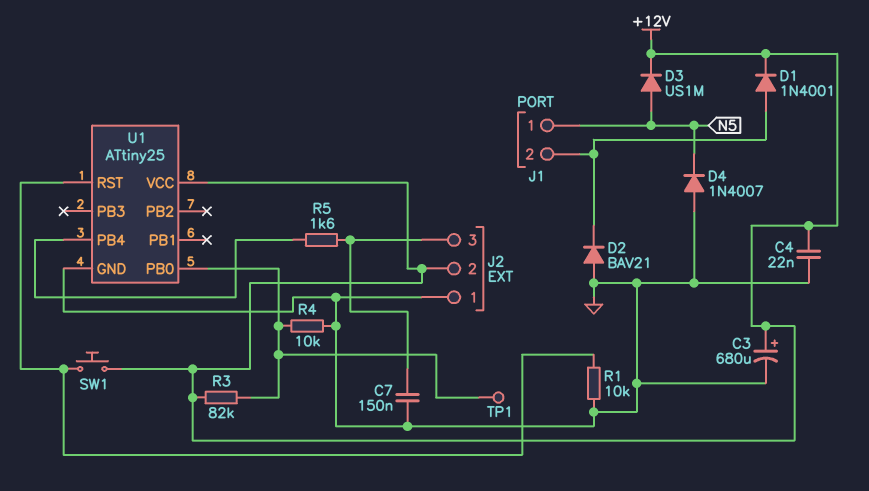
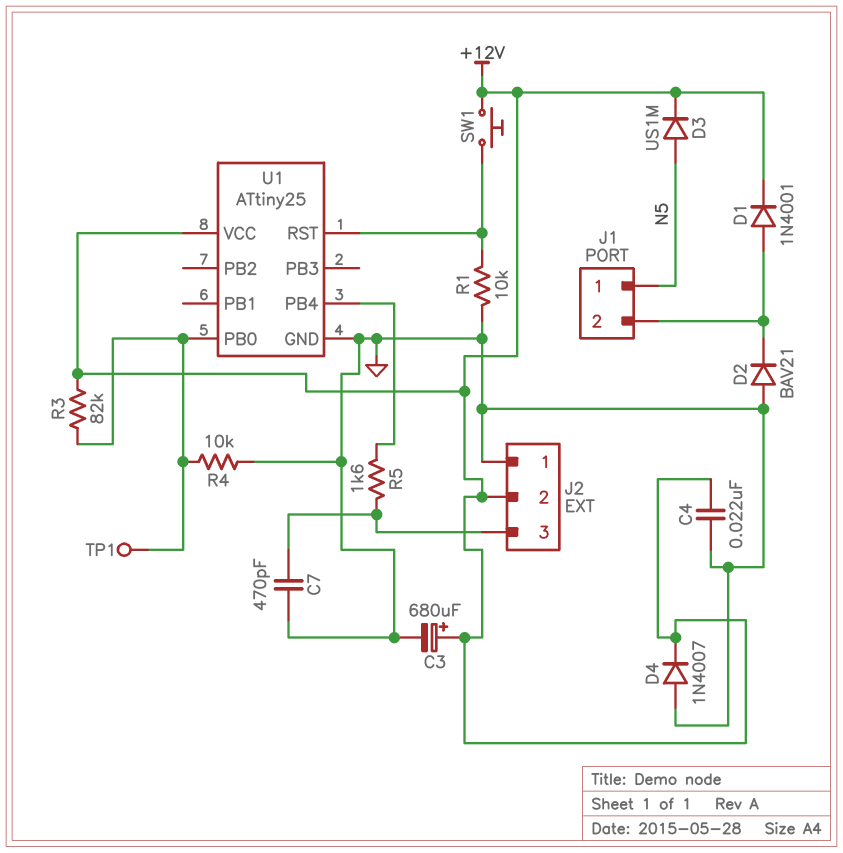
C7: 150nF (GND, J2/3) -> 470pF (GND, J2/3)
D4: diode 1N4007 (A GND, K N5) -> diode 1N4007 (A GND, K +12V)

